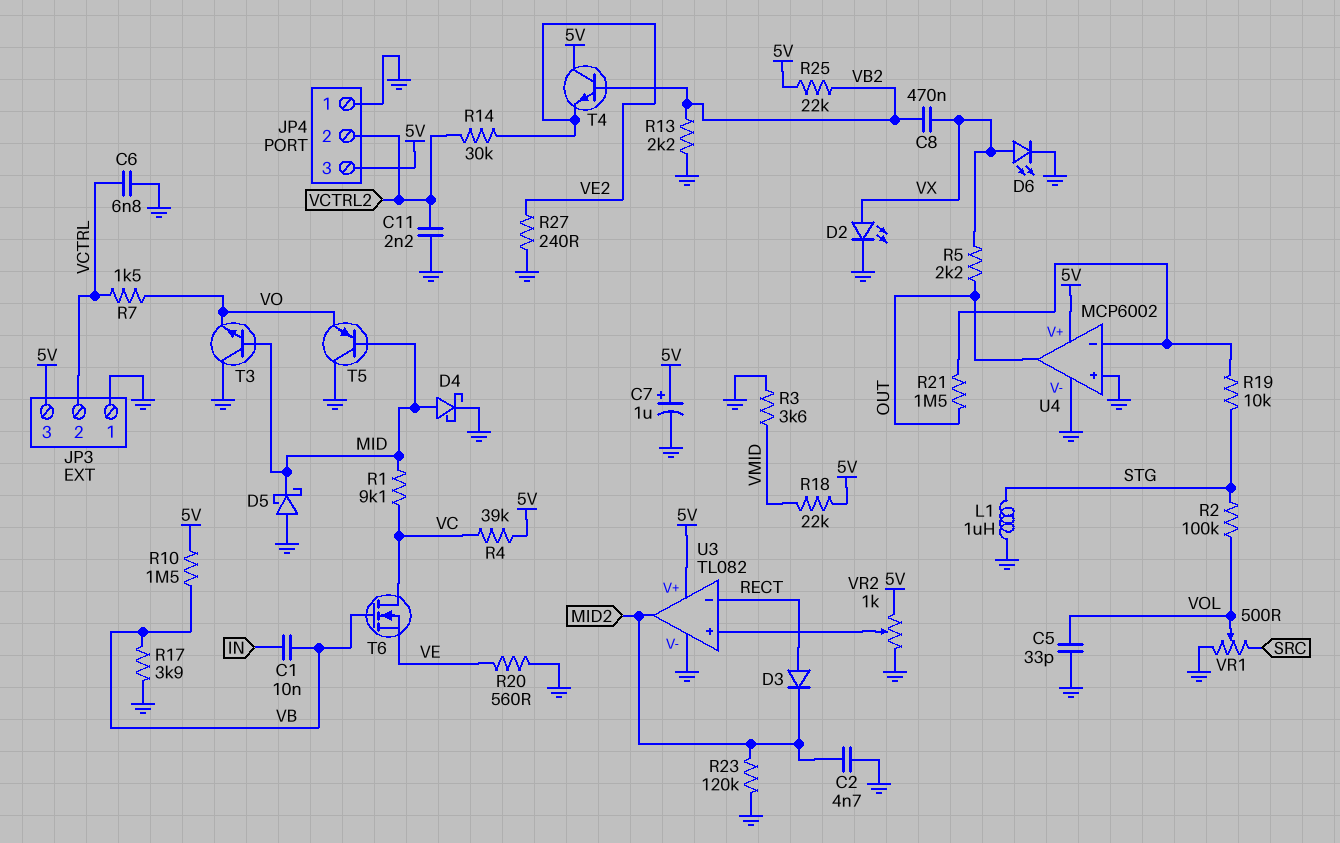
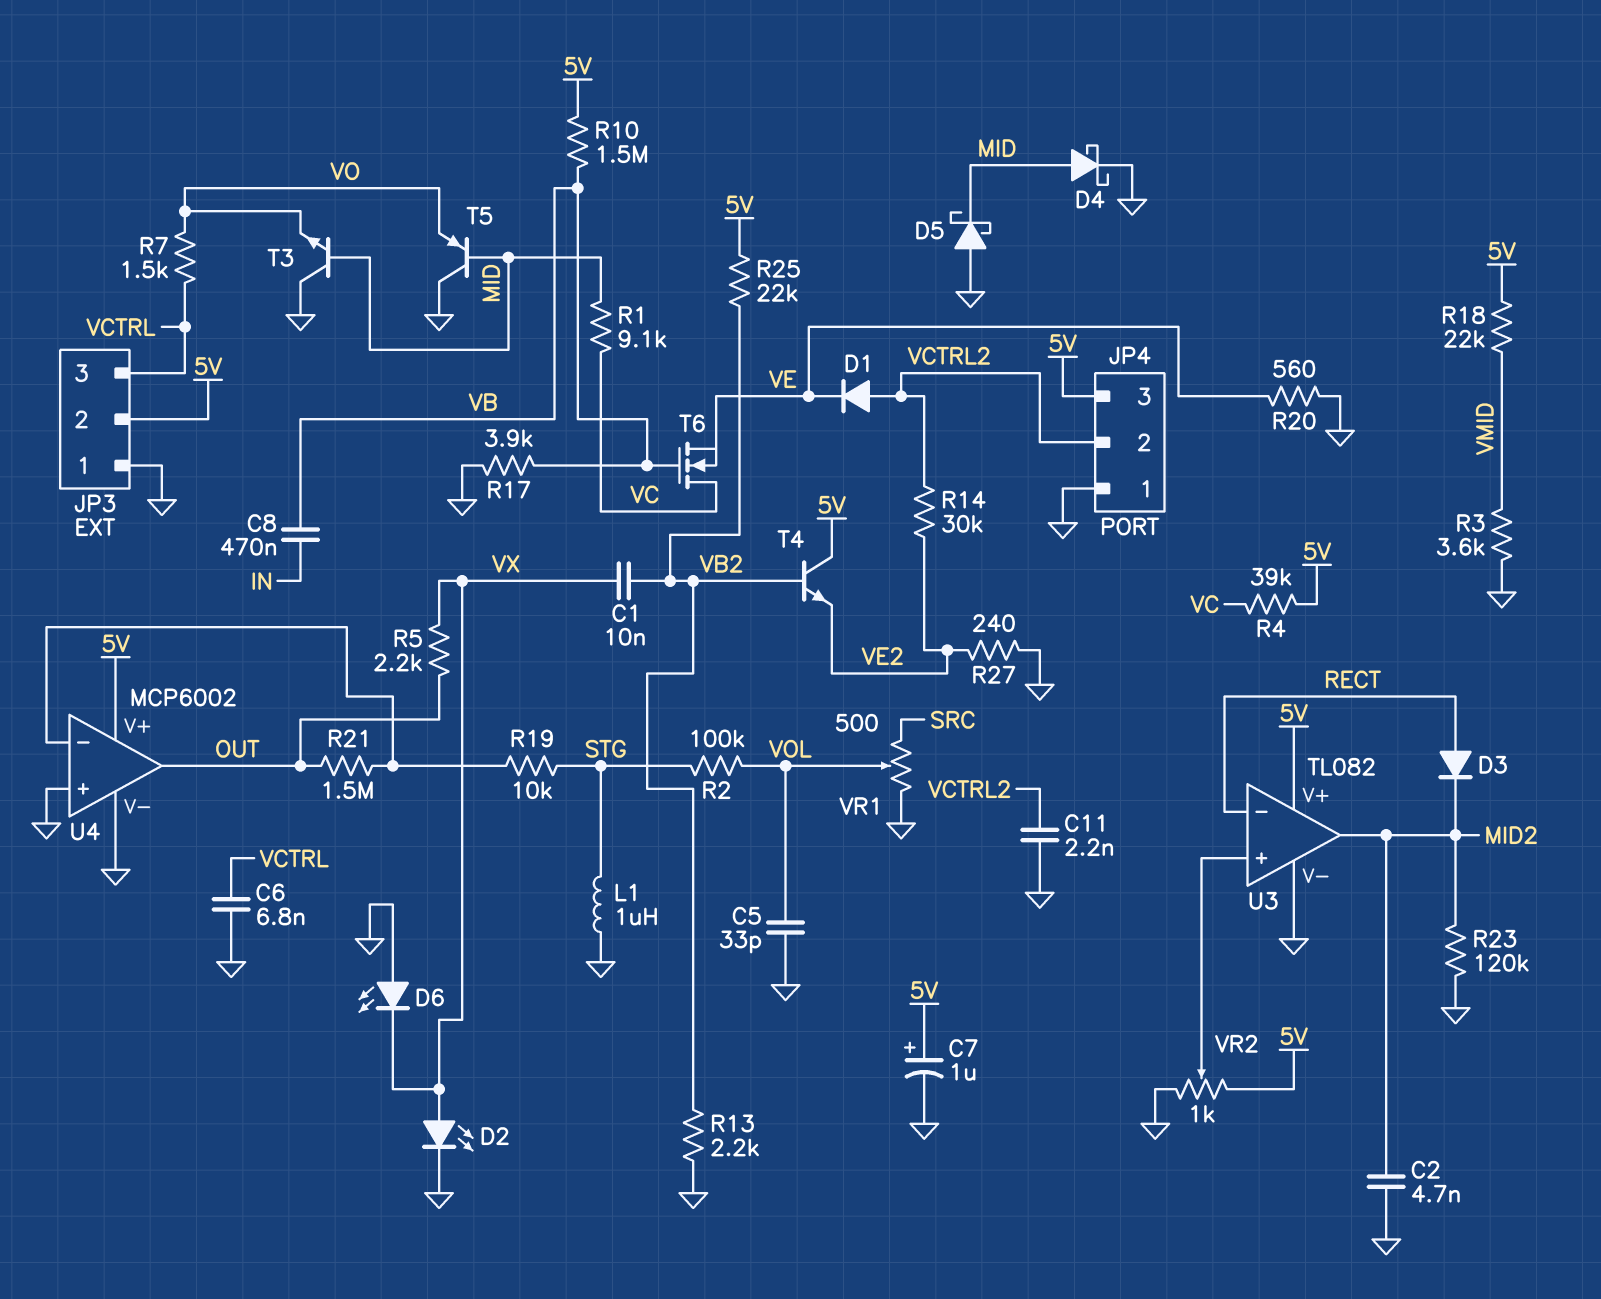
C1: 10nF (IN, VB) -> 10nF (VB2, VX)
C8: 470nF (VB2, VX) -> 470nF (IN, VB)
D1: none -> diode (A VCTRL2, K VE)
D6: LED (A VX, K GND) -> LED (A GND, K VX)
JP3 pin 2: VCTRL -> 5V
JP3 pin 3: 5V -> VCTRL

